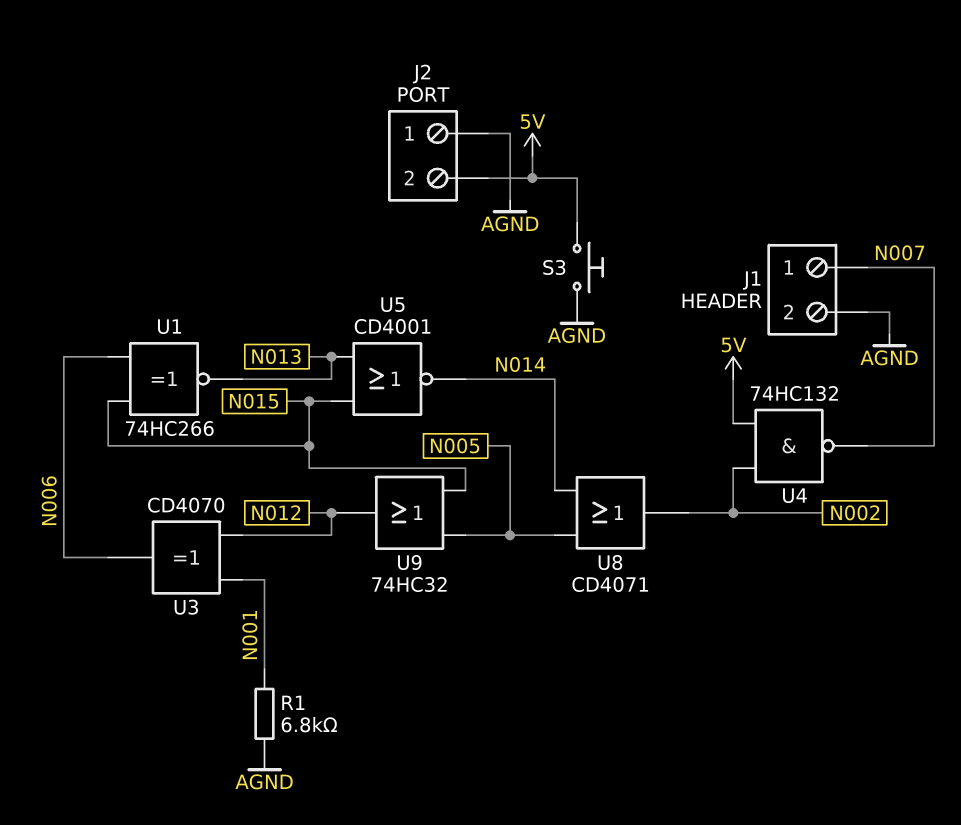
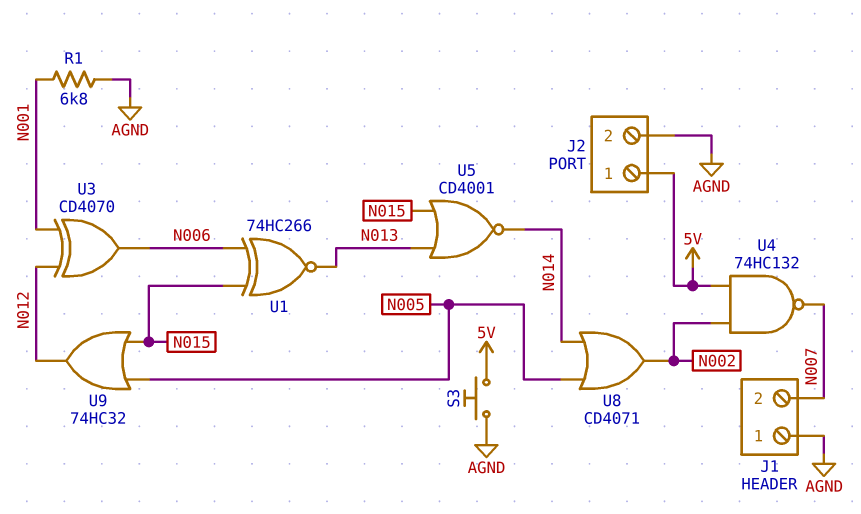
J1 pin 1: N007 -> AGND
J1 pin 2: AGND -> N007
J2 pin 1: AGND -> 5V
J2 pin 2: 5V -> AGND

